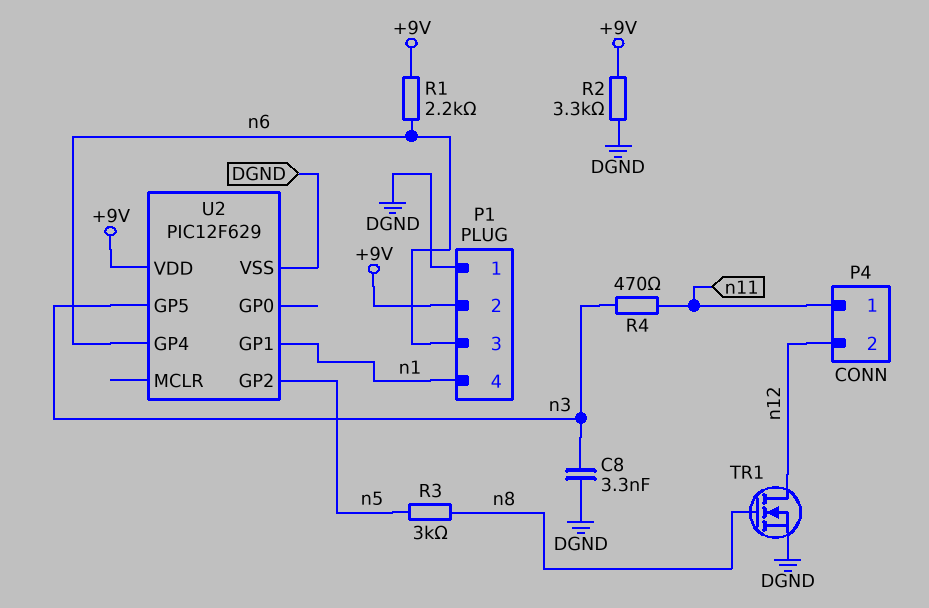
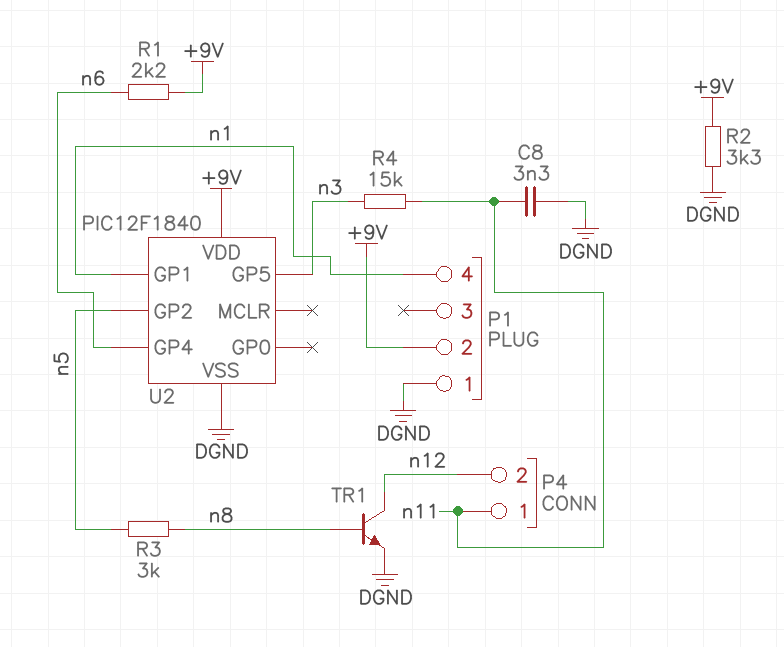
C8: 3.3nF (DGND, n3) -> 3.3nF (DGND, n11)
P1 pin 3: n6 -> none
R4: 470 (n3, n11) -> 15k (n3, n11)
TR1: NMOS (G n8, D n12, S DGND) -> NPN (B n8, C n12, E DGND)
U2: PIC12F629 -> PIC12F1840

